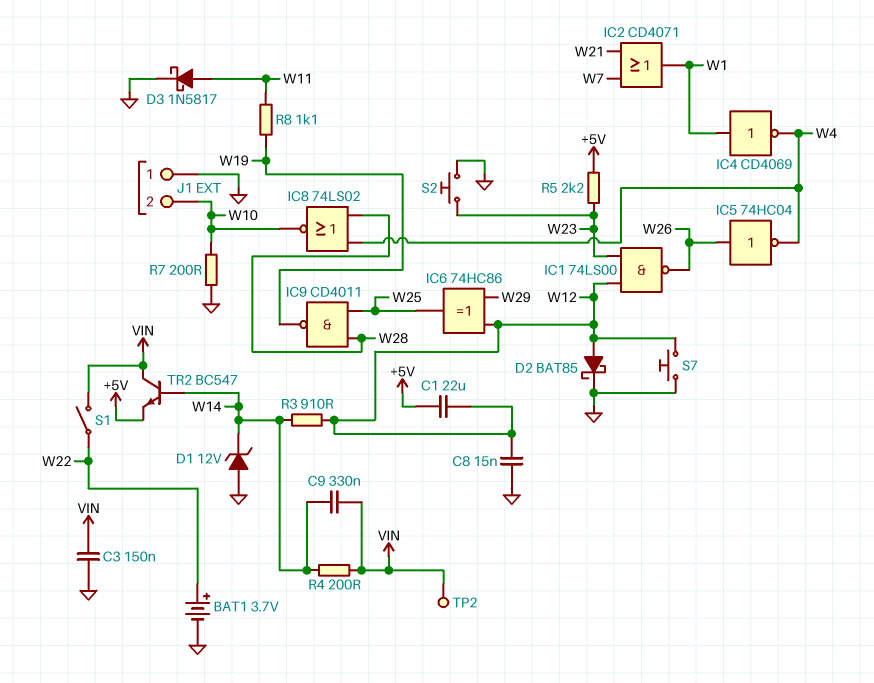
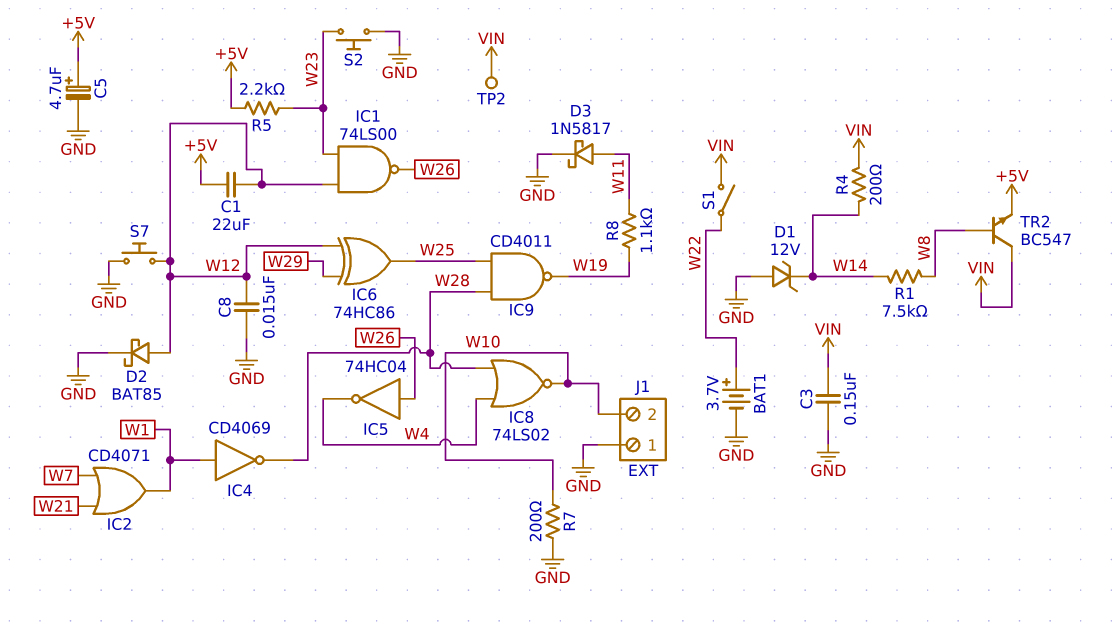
C5: none -> 4.7uF (plus +5V, minus GND)
C9: 330nF (VIN, W14) -> none
IC4: NOT CD4069 (in W1, out W4) -> NOT CD4069 (in W1, out W28)
R1: none -> 7.5k (W8, W14)
R3: 910 (W12, W14) -> none
TR2: NPN BC547 (B W14, C VIN, E +5V) -> NPN BC547 (B W8, C VIN, E +5V)

